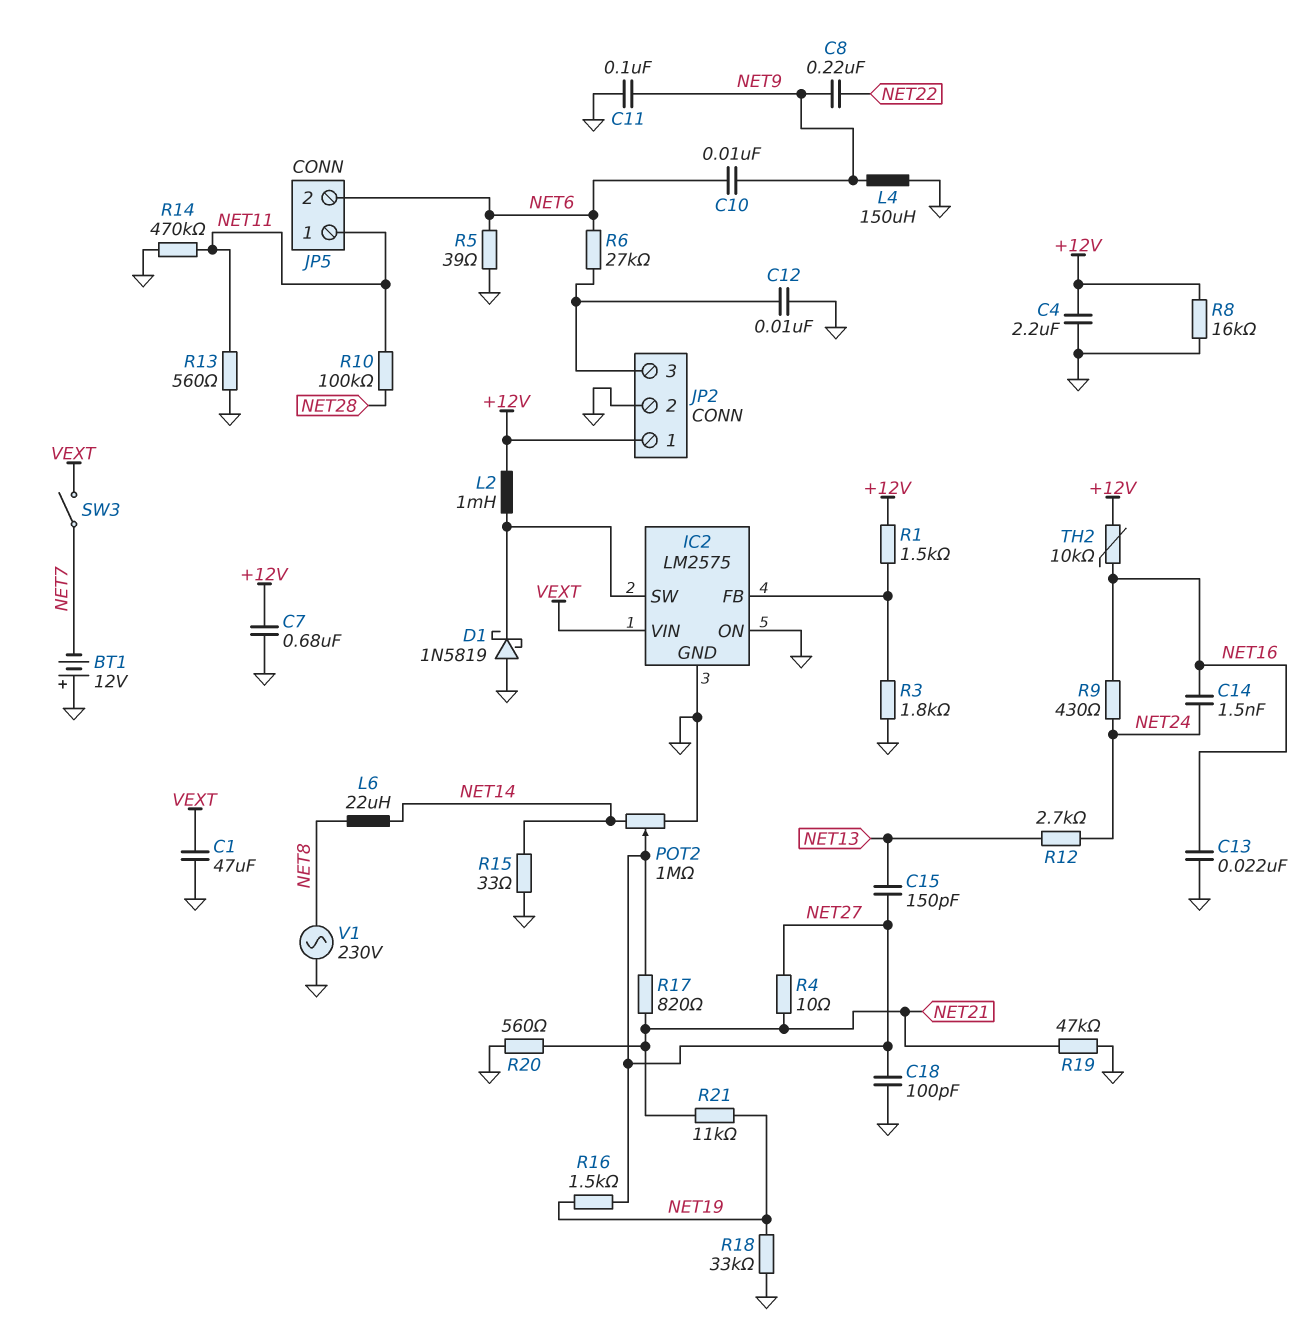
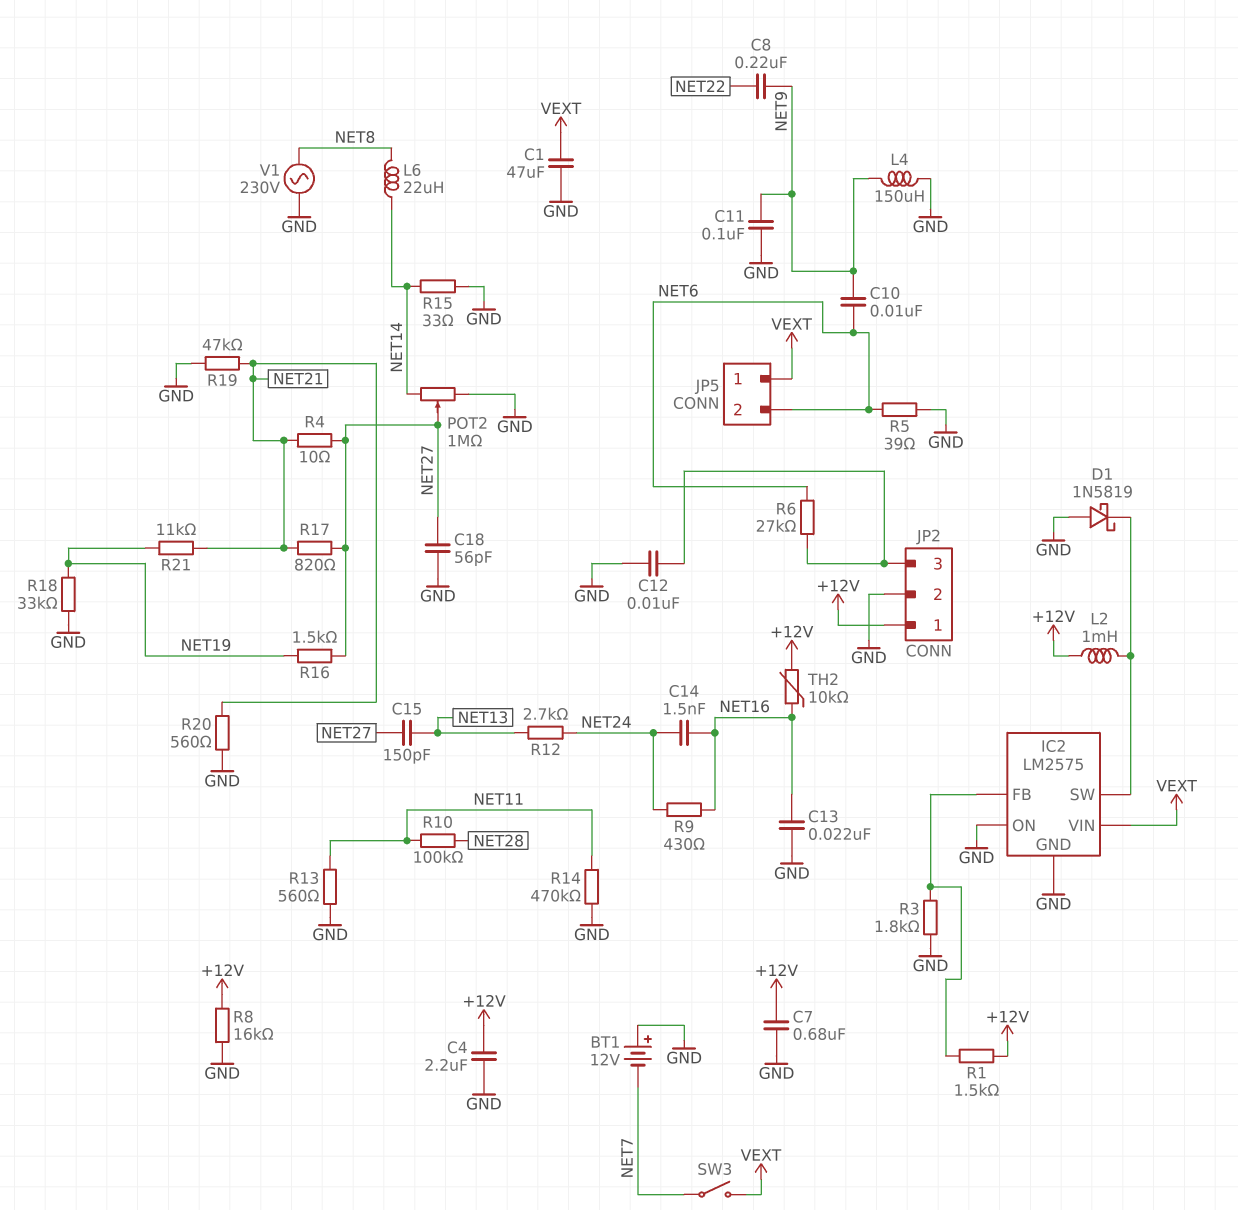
C18: 100pF (GND, NET27) -> 56pF (GND, NET27)
JP5 pin 1: NET11 -> VEXT

